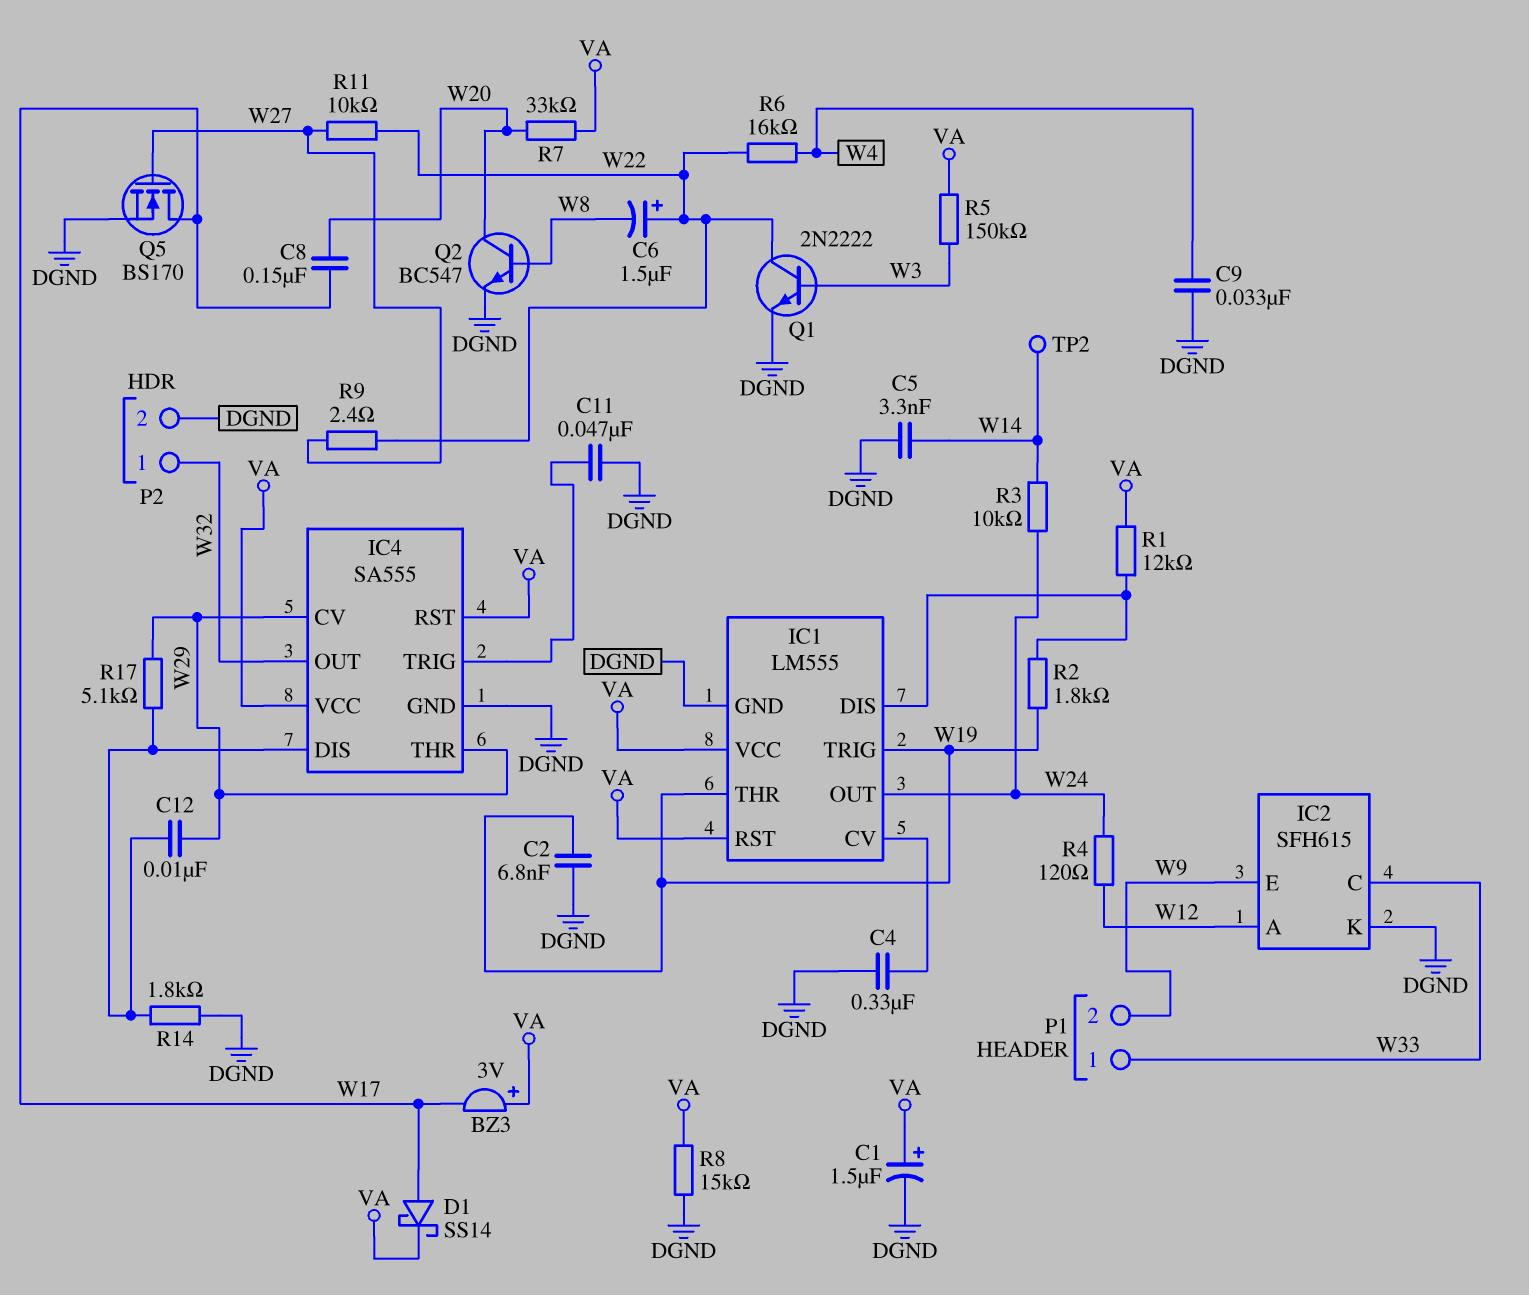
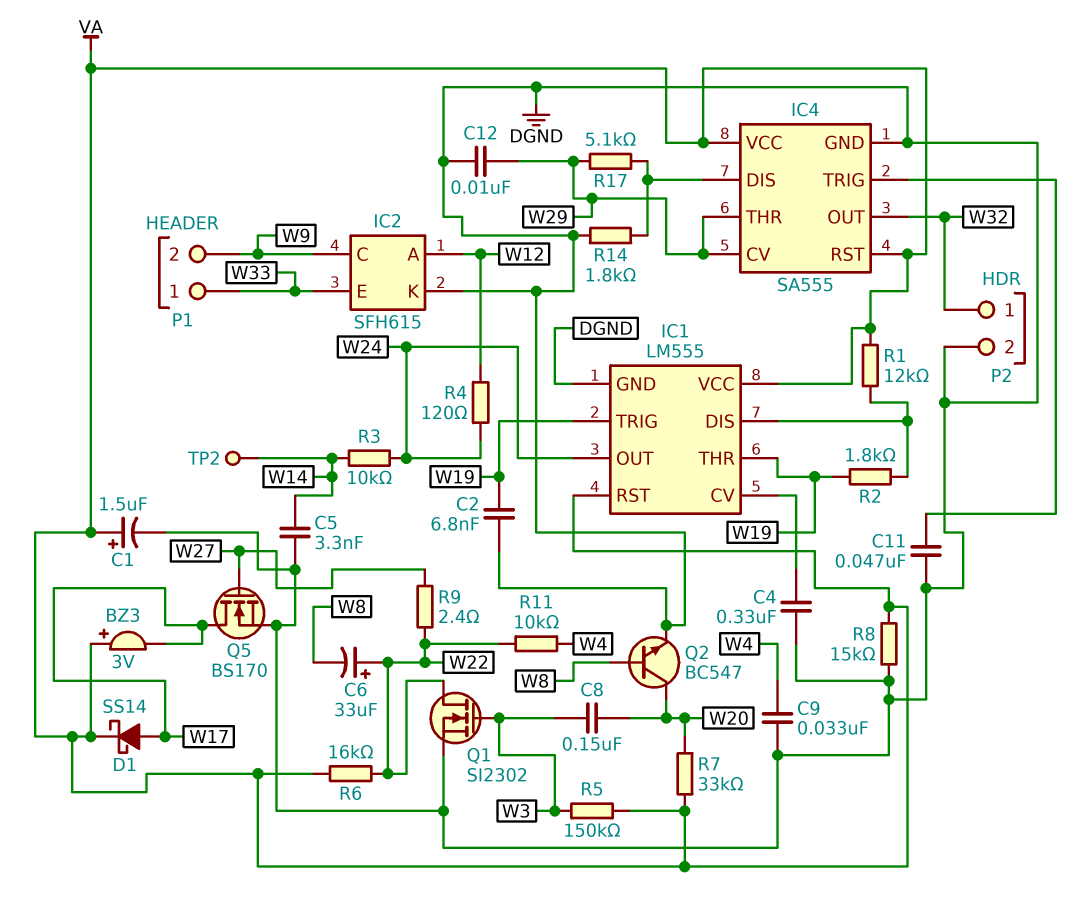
C6: 1.5uF (plus W22, minus W8) -> 33uF (plus W22, minus W8)
C8: 150nF (W17, W20) -> 150nF (W3, W20)
C12: 10nF (IC4/DIS, W29) -> 10nF (DGND, W29)
IC2 pin C: W33 -> W9
IC2 pin E: W9 -> W33
Q1: NPN 2N2222 (B W3, C W22, E DGND) -> NMOS SI2302 (G W3, D W22, S DGND)
R6: 16k (W4, W22) -> 16k (VA, W22)
R11: 10k (W22, W27) -> 10k (W4, W22)

